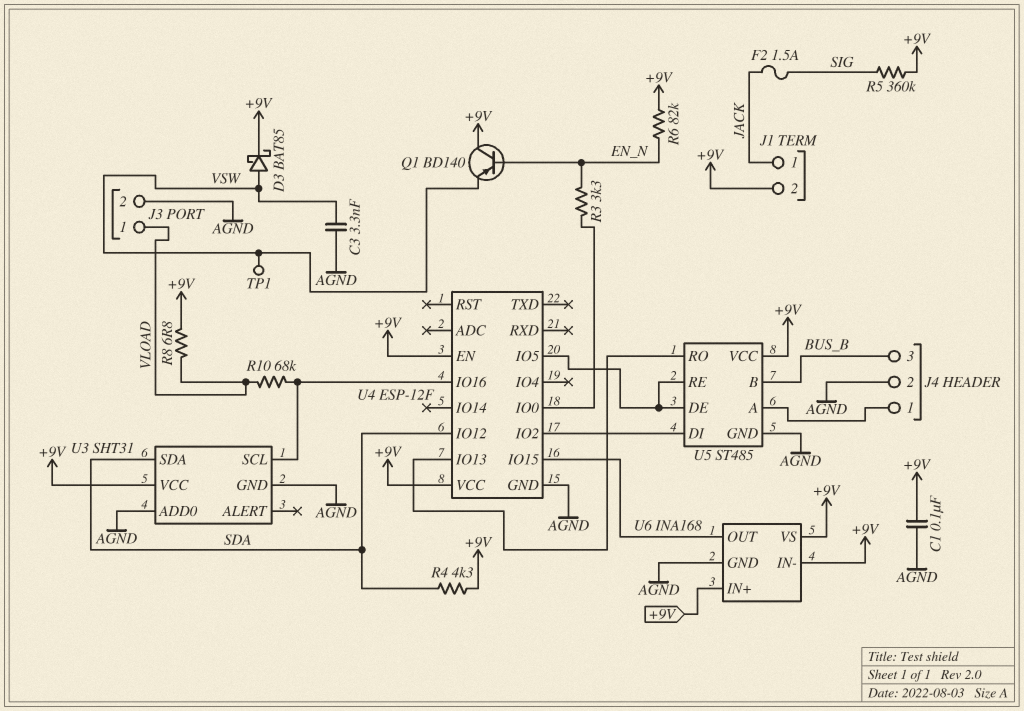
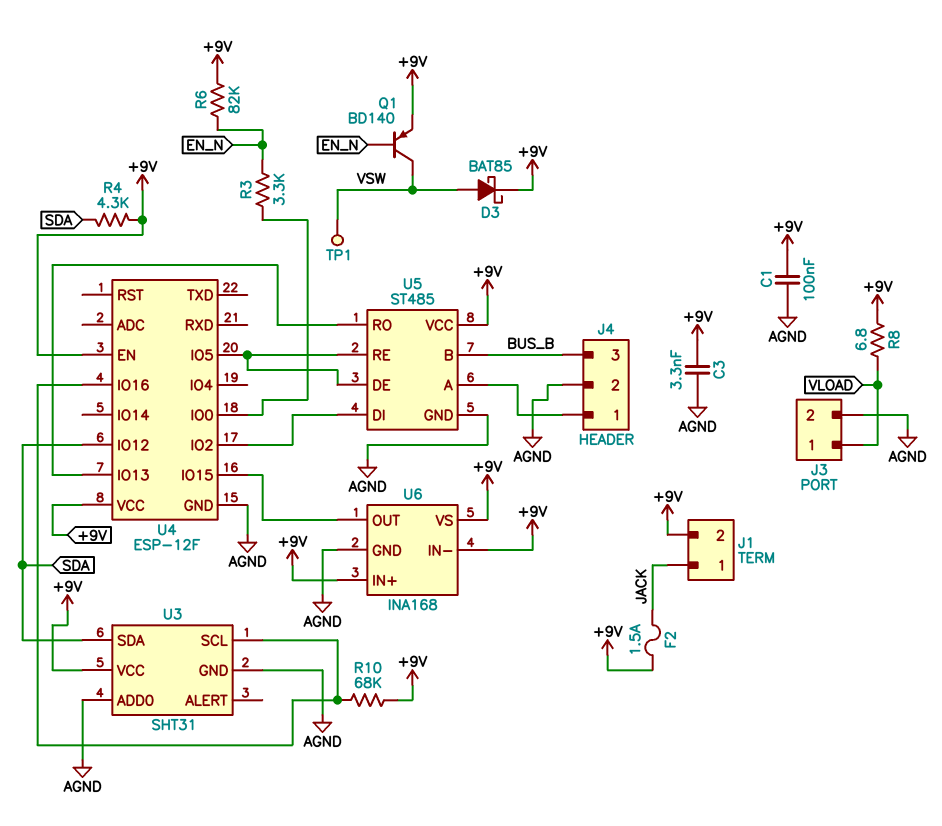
C3: 3.3nF (AGND, VSW) -> 3.3nF (+9V, AGND)
F2: 1.5A (JACK, SIG) -> 1.5A (+9V, JACK)
Q1: PNP BD140 (B EN_N, C +9V, E VSW) -> PNP BD140 (B EN_N, C VSW, E +9V)
R5: 360k (+9V, SIG) -> none
R10: 68k (U3/SCL, VLOAD) -> 68k (+9V, U3/SCL)

